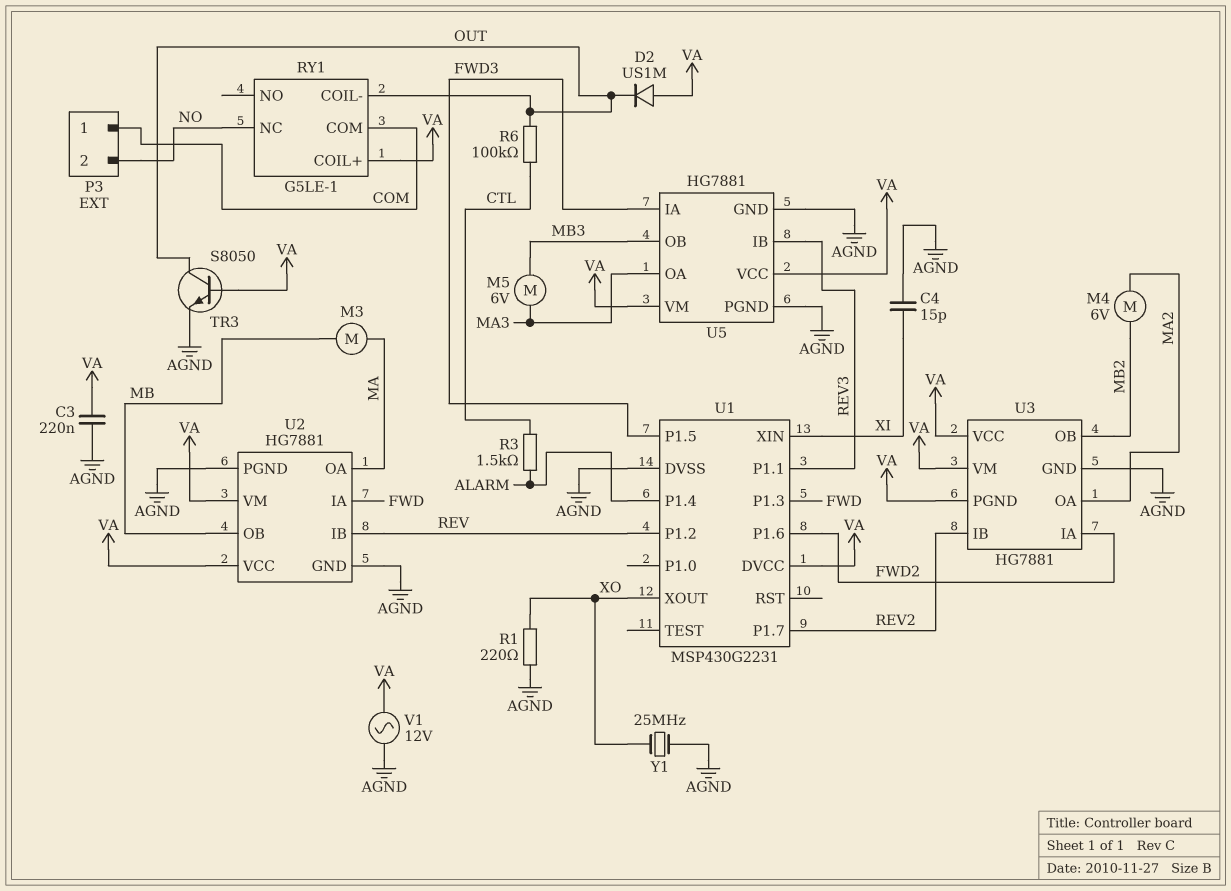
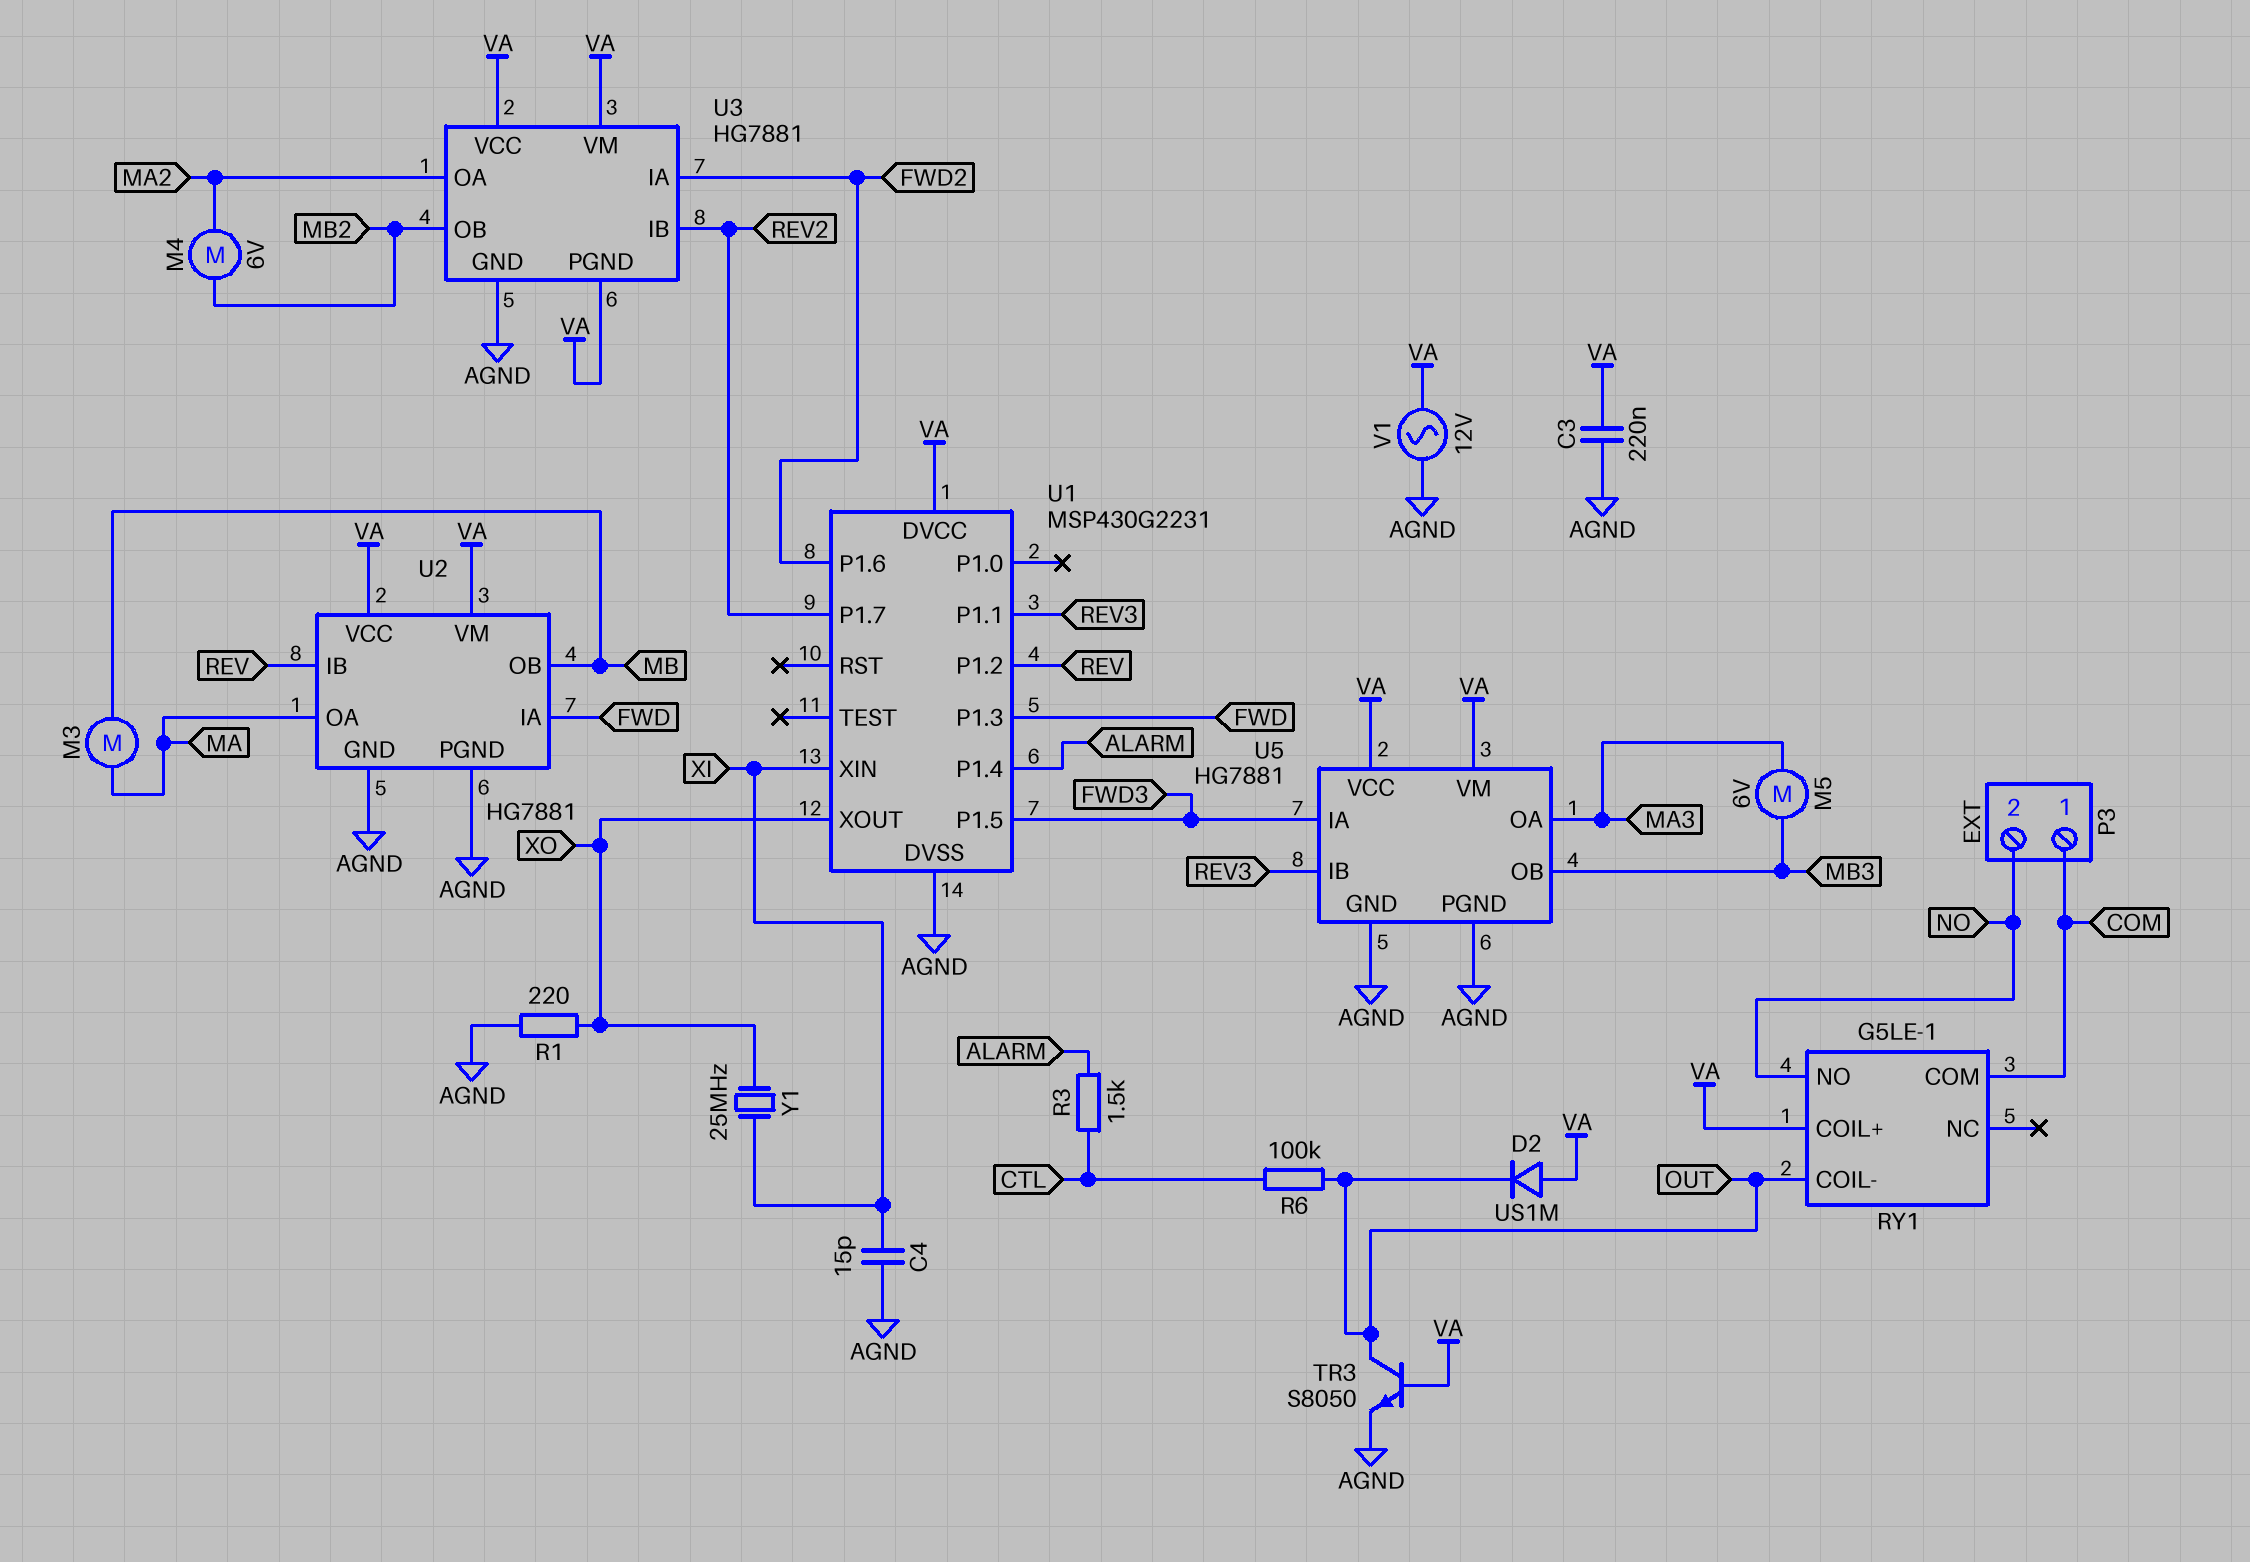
RY1 pin NC: NO -> none
RY1 pin NO: none -> NO
Y1: 25MHz (AGND, XO) -> 25MHz (XI, XO)

